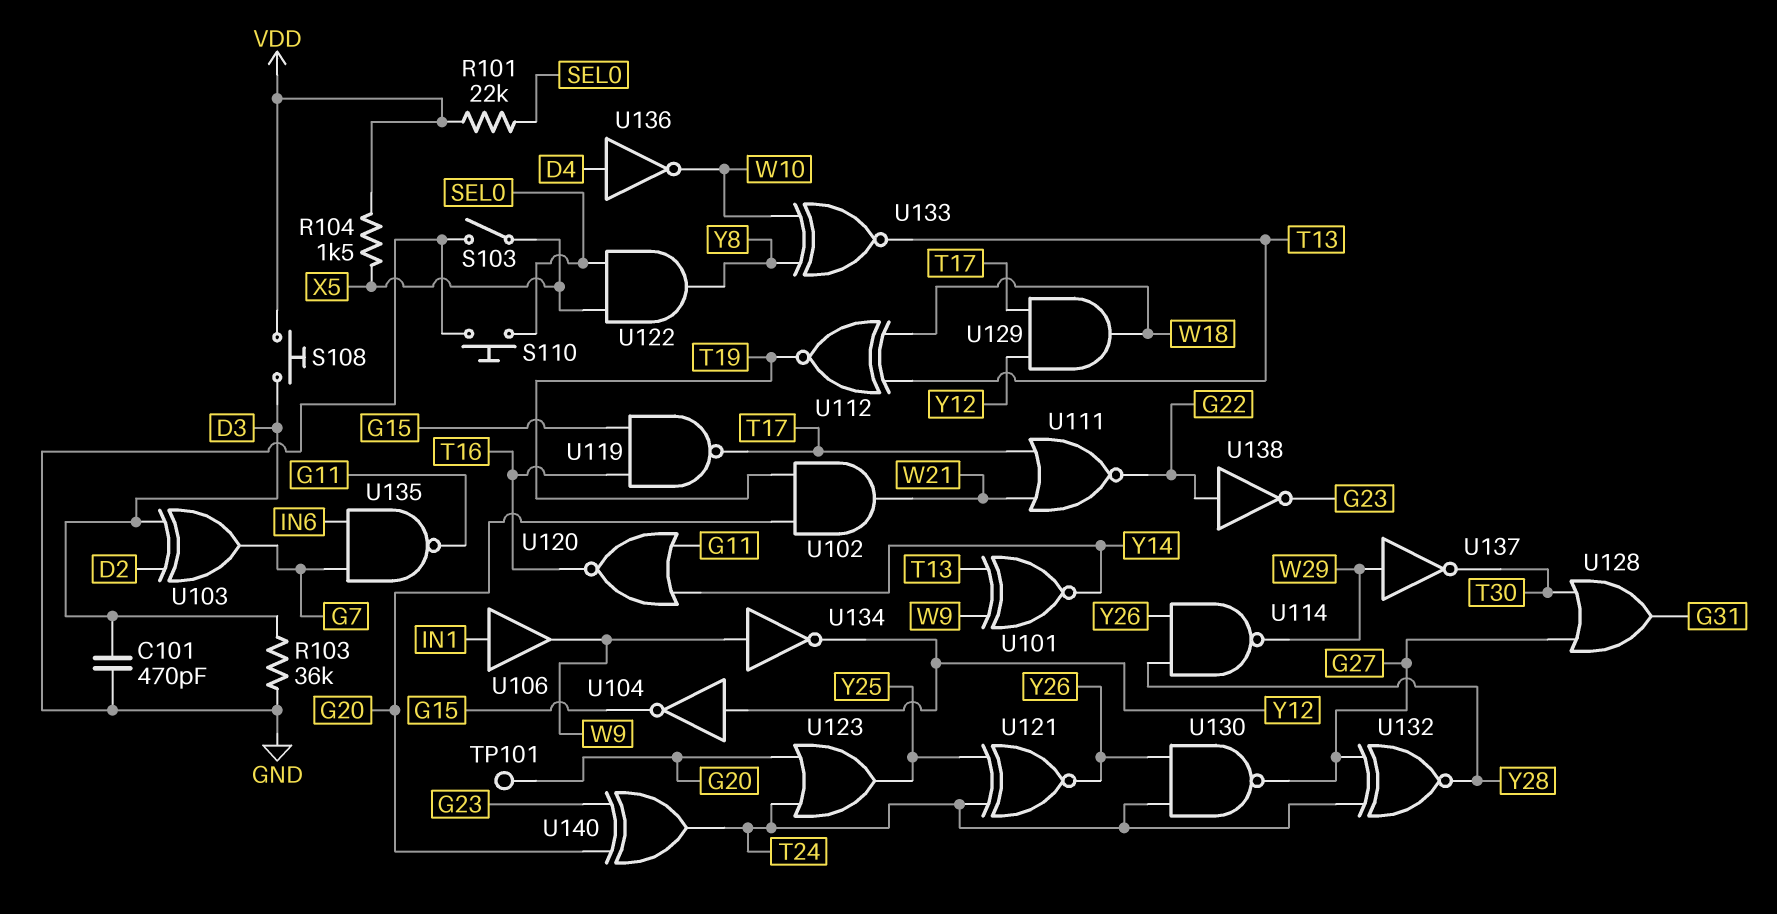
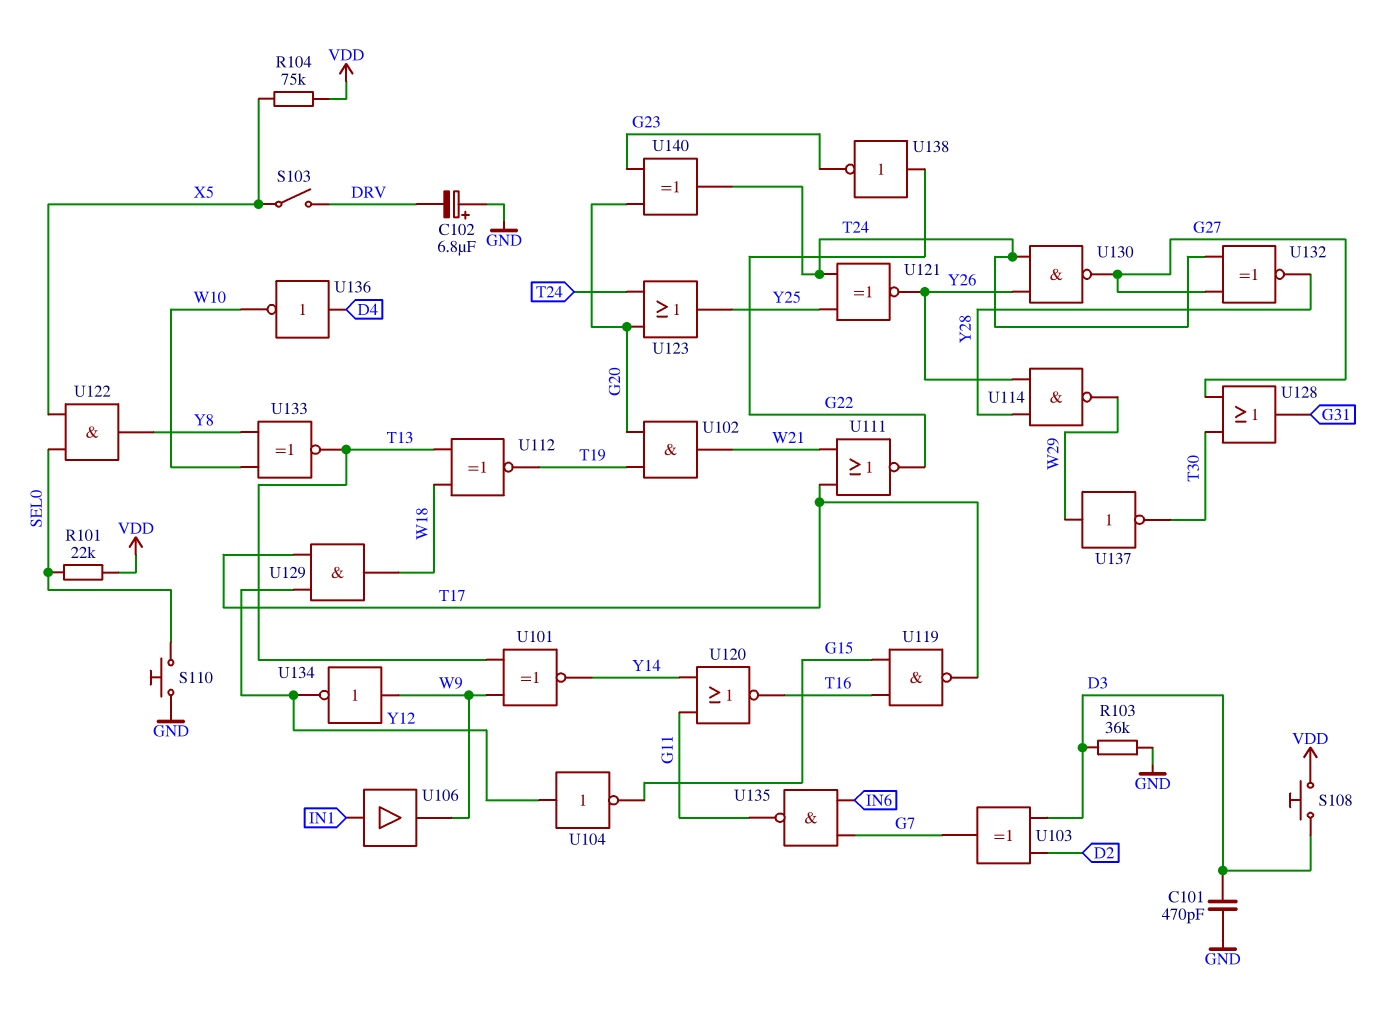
C102: none -> 6.8uF (plus GND, minus DRV)
R104: 1.5k (VDD, X5) -> 75k (VDD, X5)
S103: switch (GND, X5) -> switch (DRV, X5)
TP101: test point (G20) -> none

